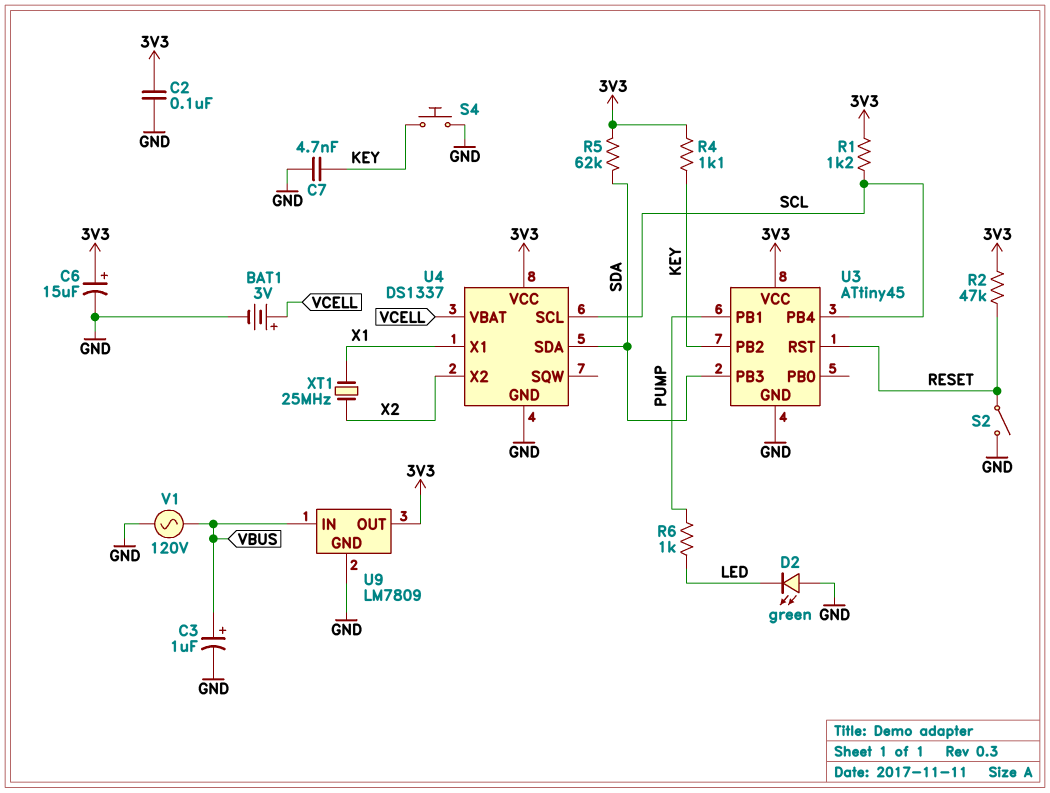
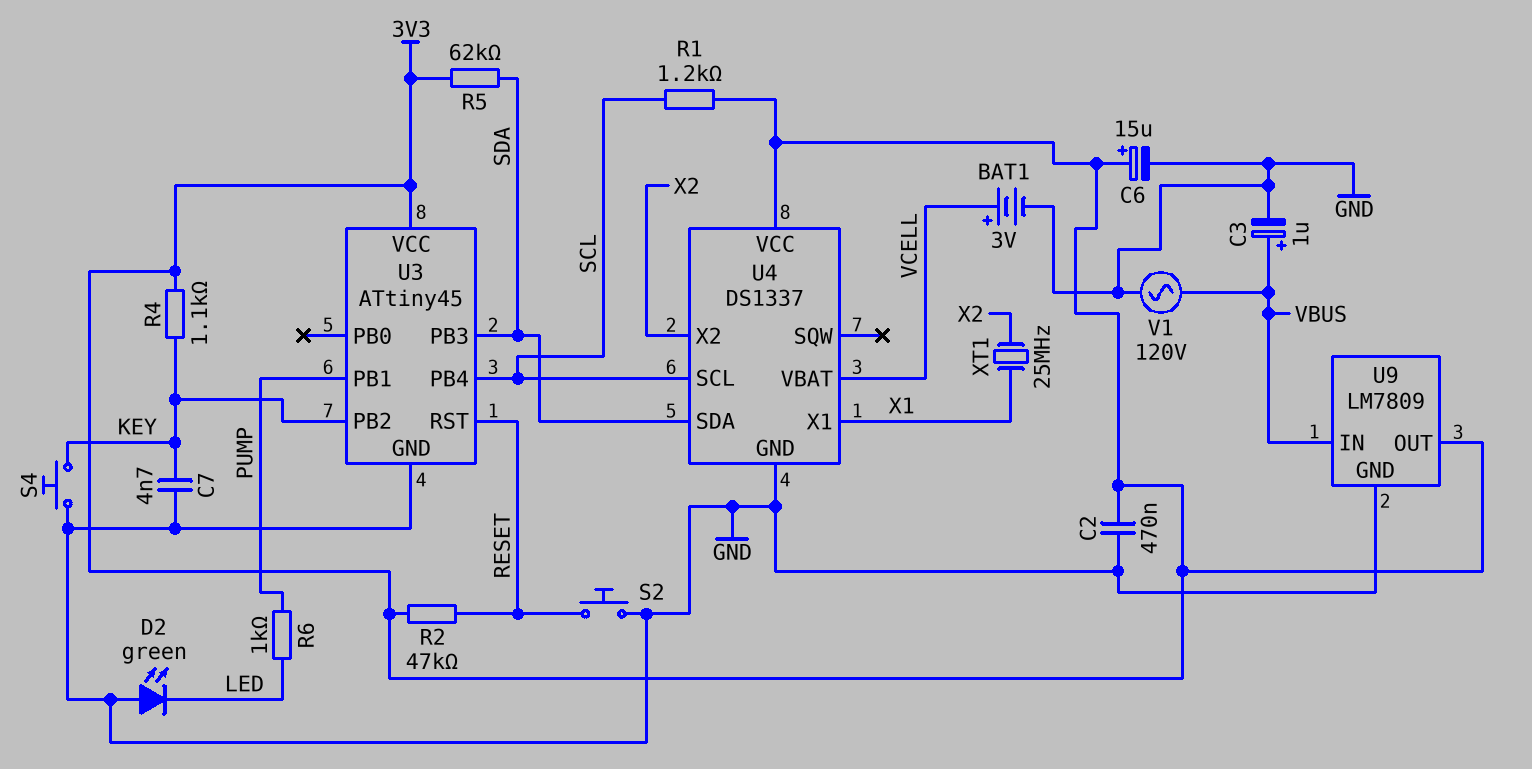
C2: 100nF (3V3, GND) -> 470nF (3V3, GND)
S2: switch (GND, RESET) -> button (GND, RESET)

